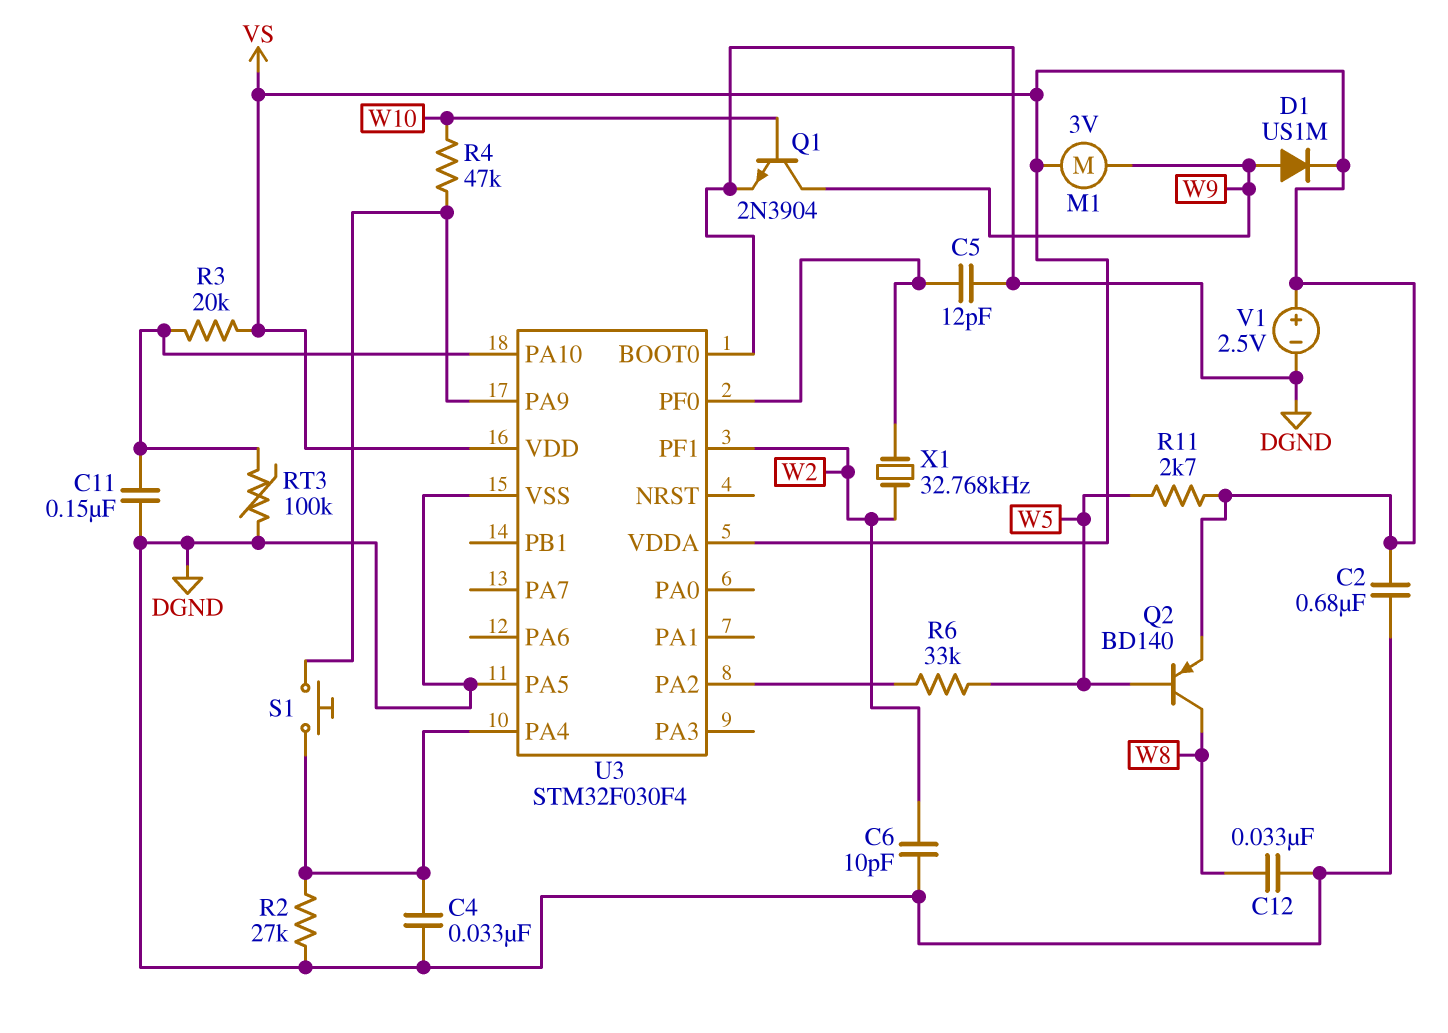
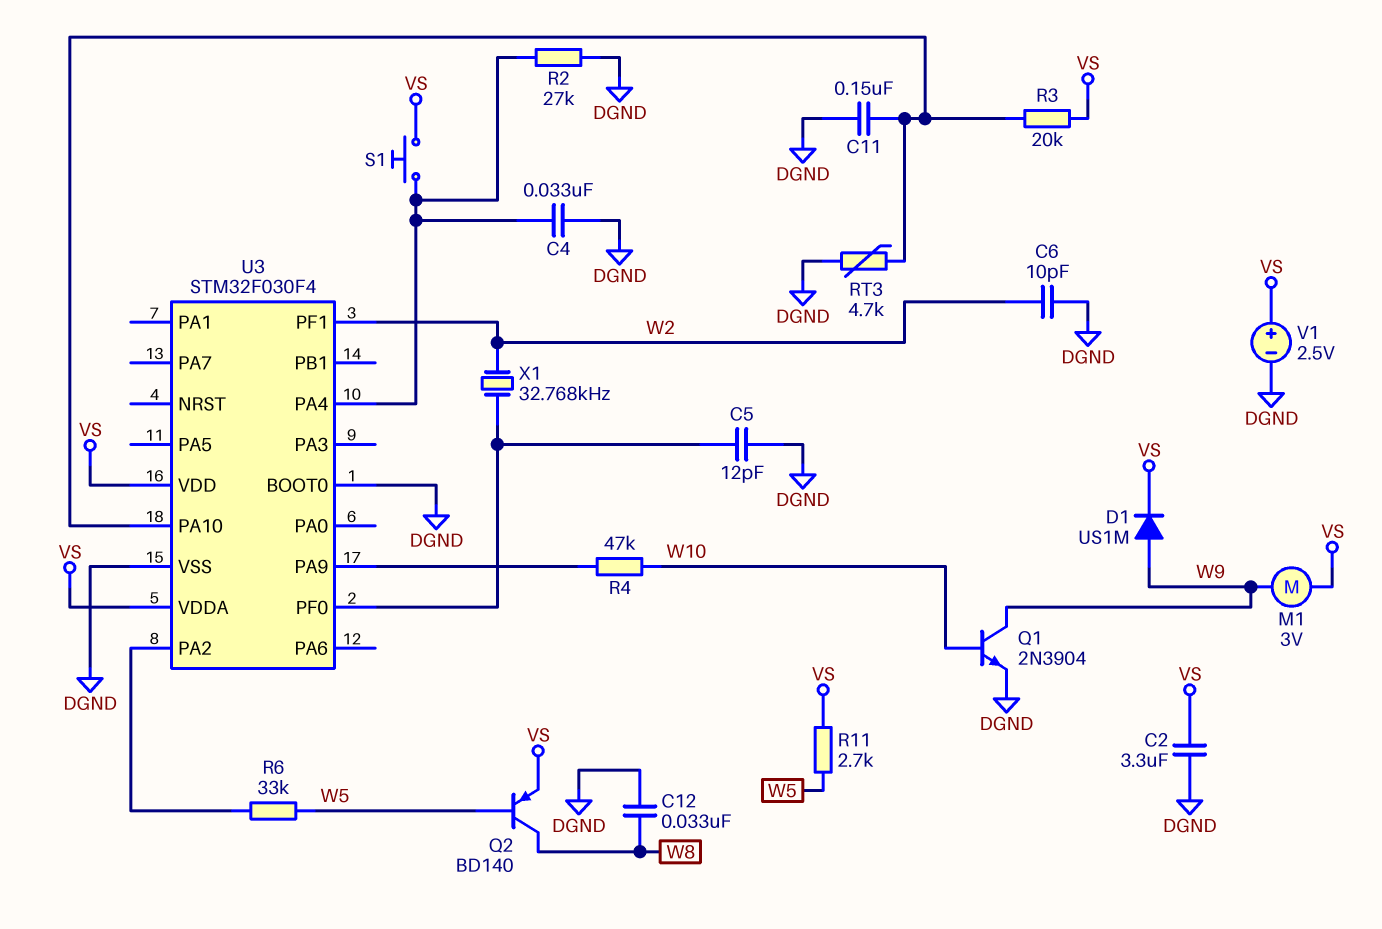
C2: 680nF (DGND, VS) -> 3.3uF (DGND, VS)
RT3: 100k (DGND, U3/PA10) -> 4.7k (DGND, U3/PA10)
S1: button (U3/PA4, U3/PA9) -> button (U3/PA4, VS)
U3 pin PA5: DGND -> none

